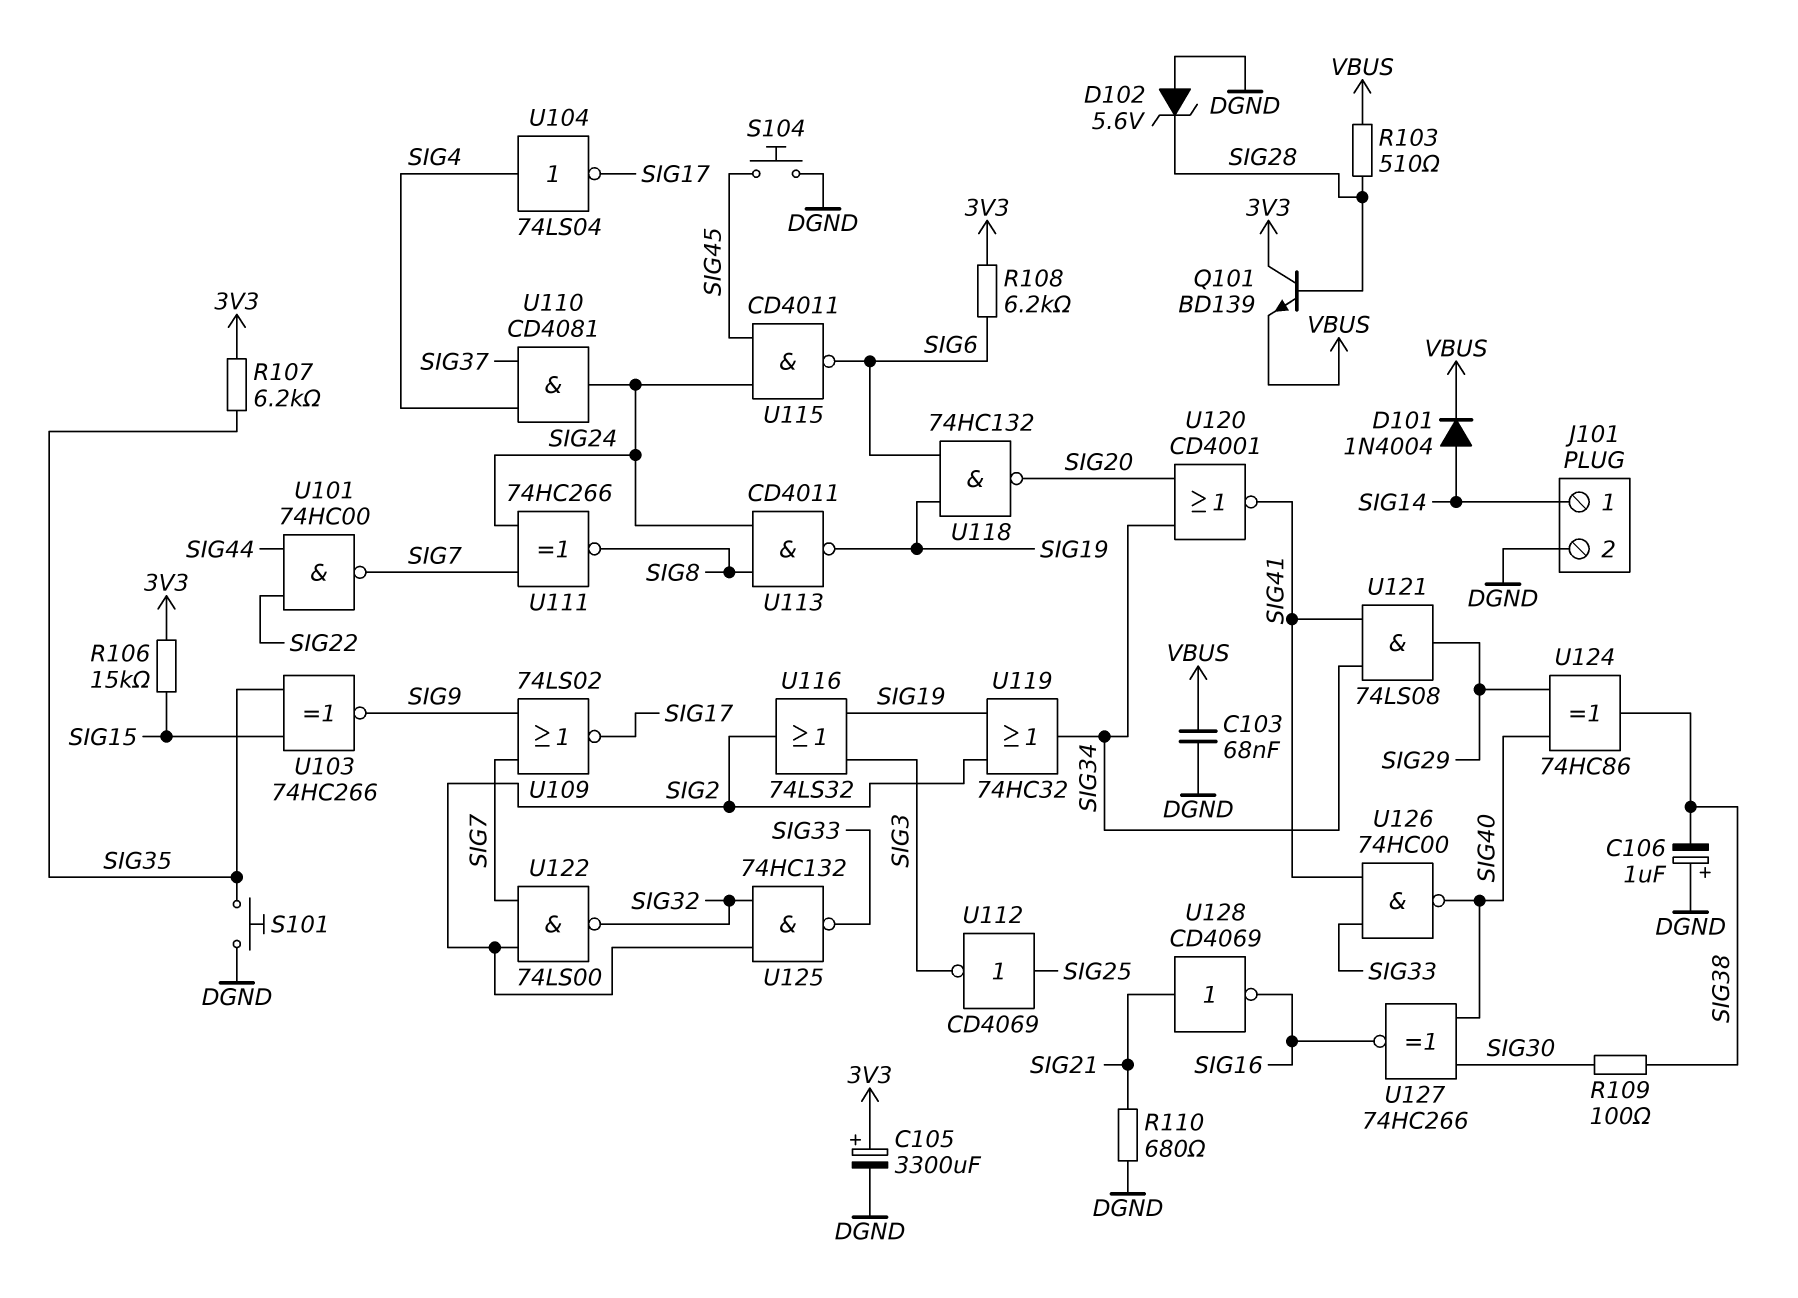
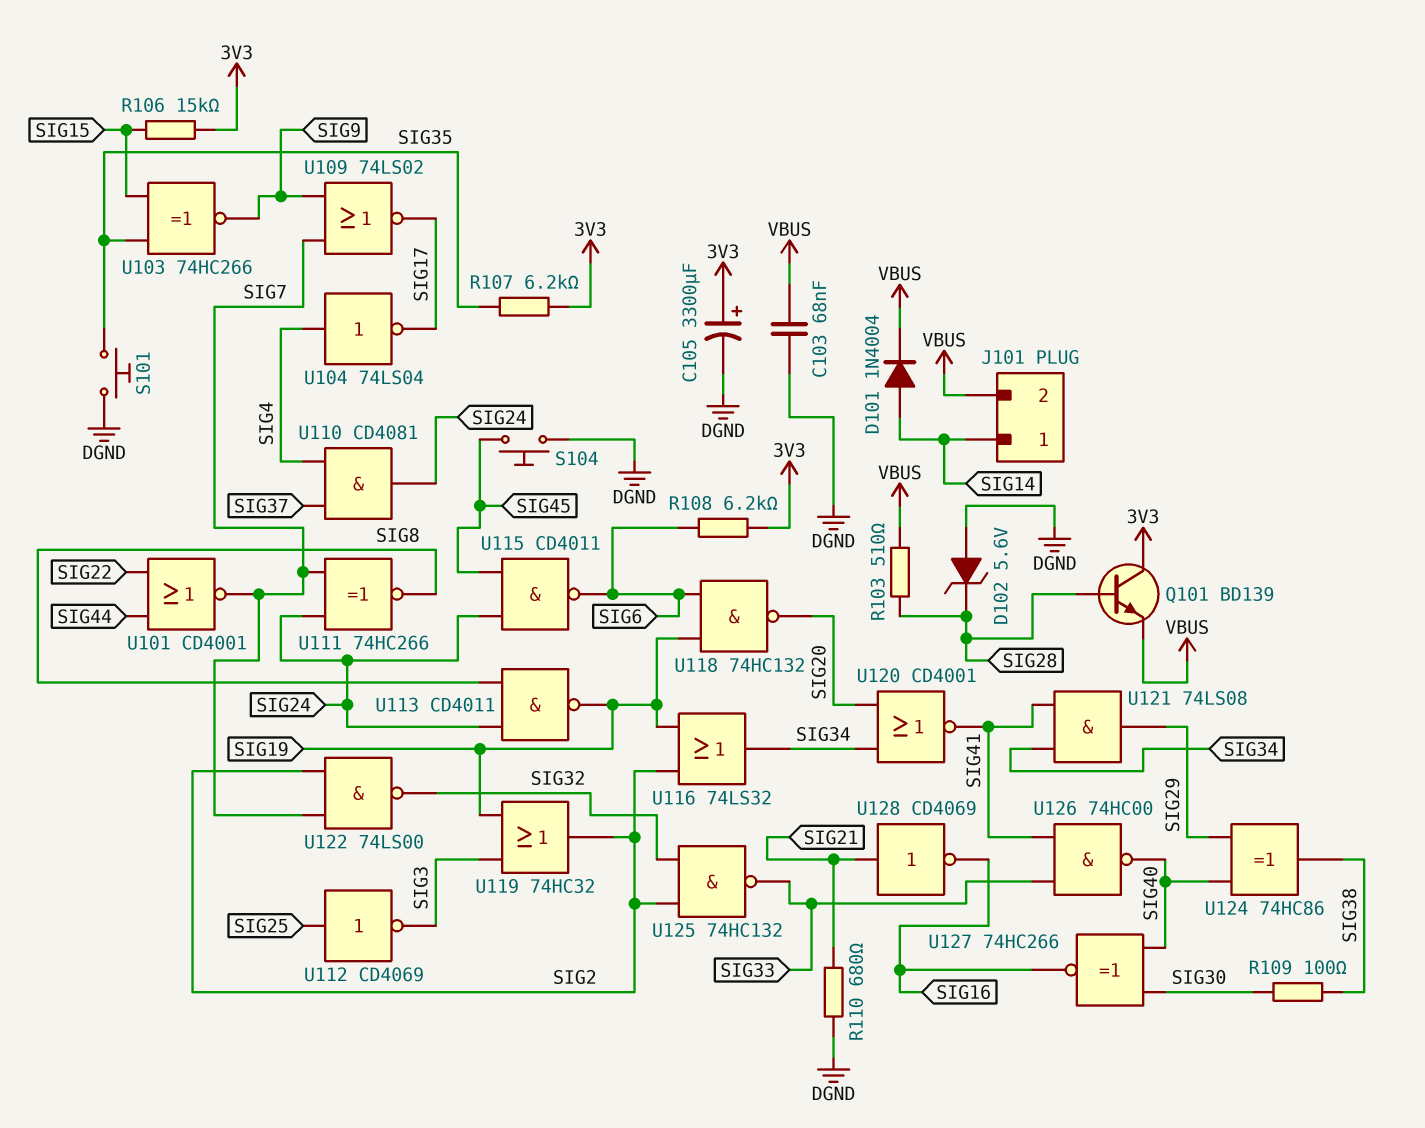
C106: 1uF (plus DGND, minus SIG38) -> none
J101 pin 2: DGND -> VBUS
U101: NAND 74HC00 (in SIG22, in SIG44, out SIG7) -> NOR CD4001 (in SIG22, in SIG44, out SIG7)
U116: OR 74LS32 (in SIG3, in SIG19, out SIG2) -> OR 74LS32 (in SIG2, in SIG19, out SIG34)
U119: OR 74HC32 (in SIG2, in SIG19, out SIG34) -> OR 74HC32 (in SIG3, in SIG19, out SIG2)

